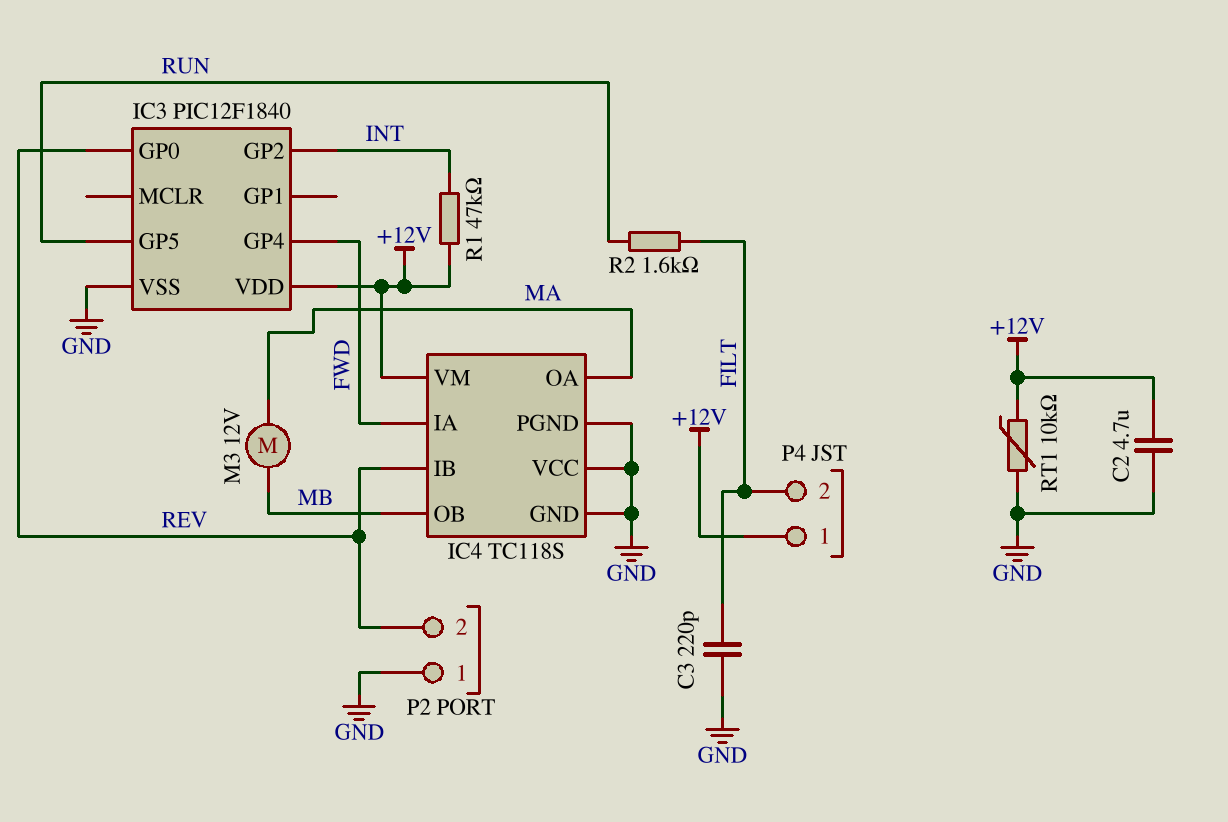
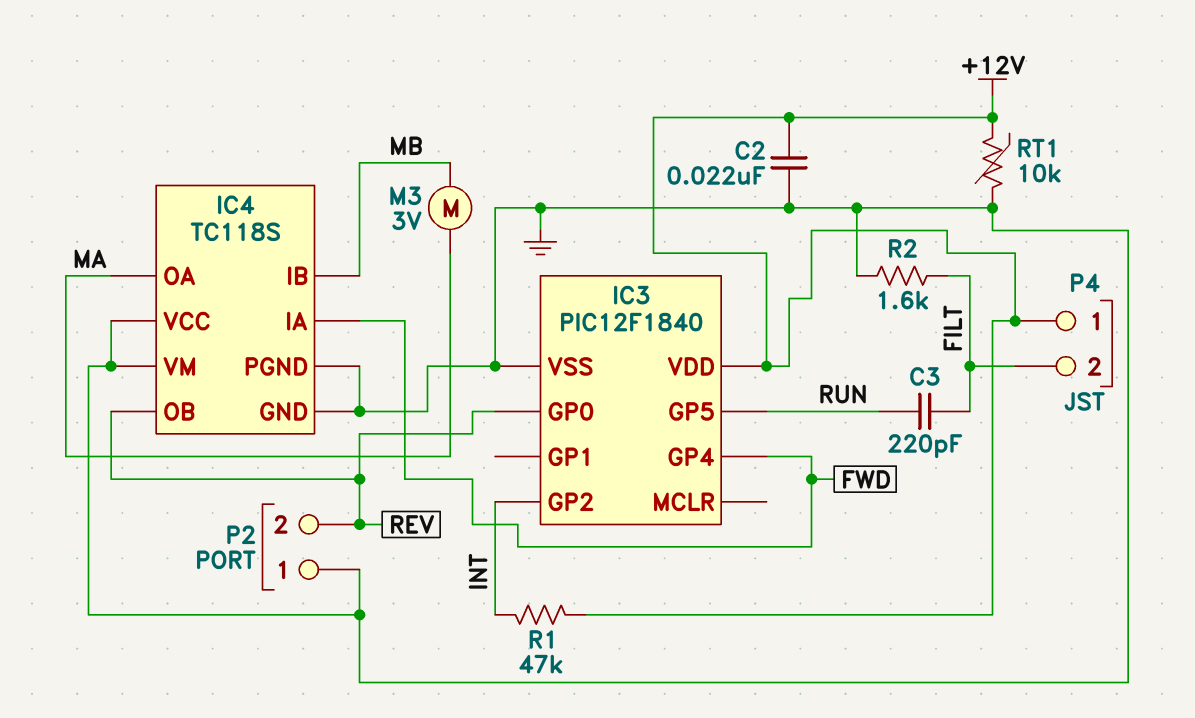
C2: 4.7uF (+12V, GND) -> 22nF (+12V, GND)
C3: 220pF (FILT, GND) -> 220pF (FILT, RUN)
IC4 pin IB: REV -> MB
IC4 pin OB: MB -> REV
IC4 pin VM: +12V -> GND
M3: motor 12V (MA, MB) -> motor 3V (MA, MB)
R2: 1.6k (FILT, RUN) -> 1.6k (FILT, GND)

